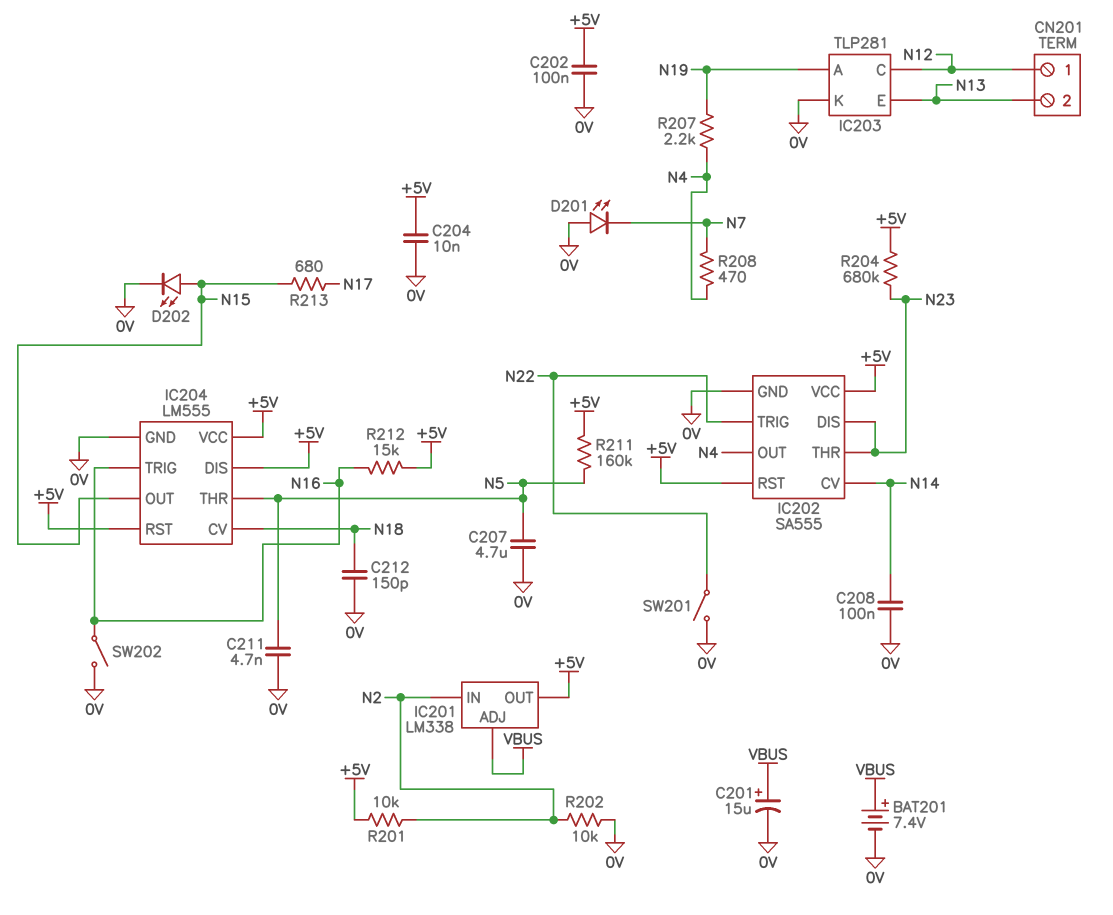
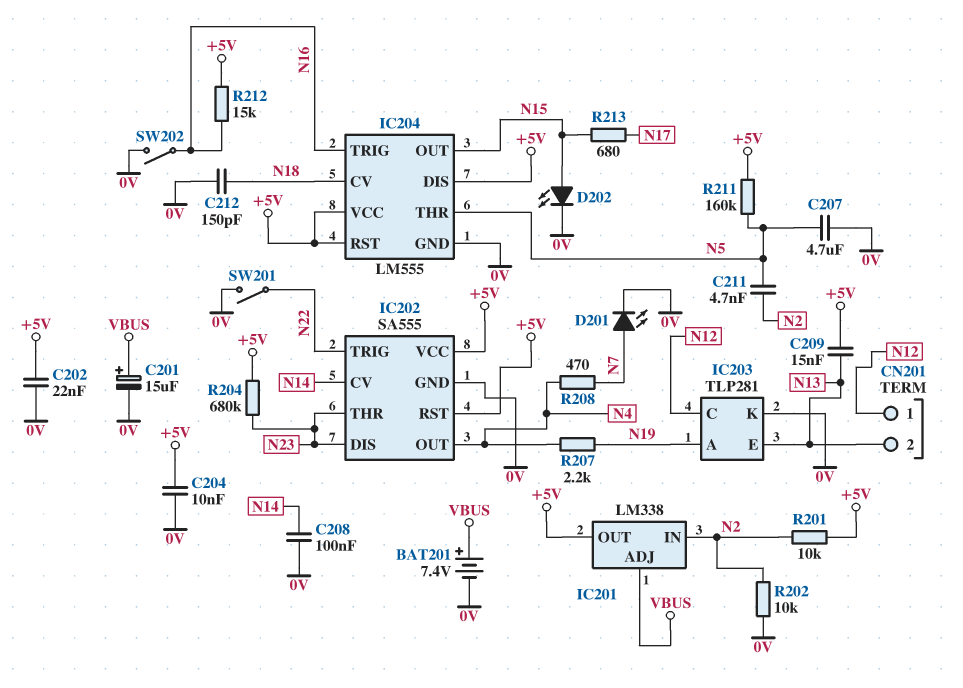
C202: 100nF (+5V, 0V) -> 22nF (+5V, 0V)
C209: none -> 15nF (+5V, N13)
C211: 4.7nF (0V, N5) -> 4.7nF (N2, N5)
D201: LED (A 0V, K N7) -> LED (A N7, K 0V)

